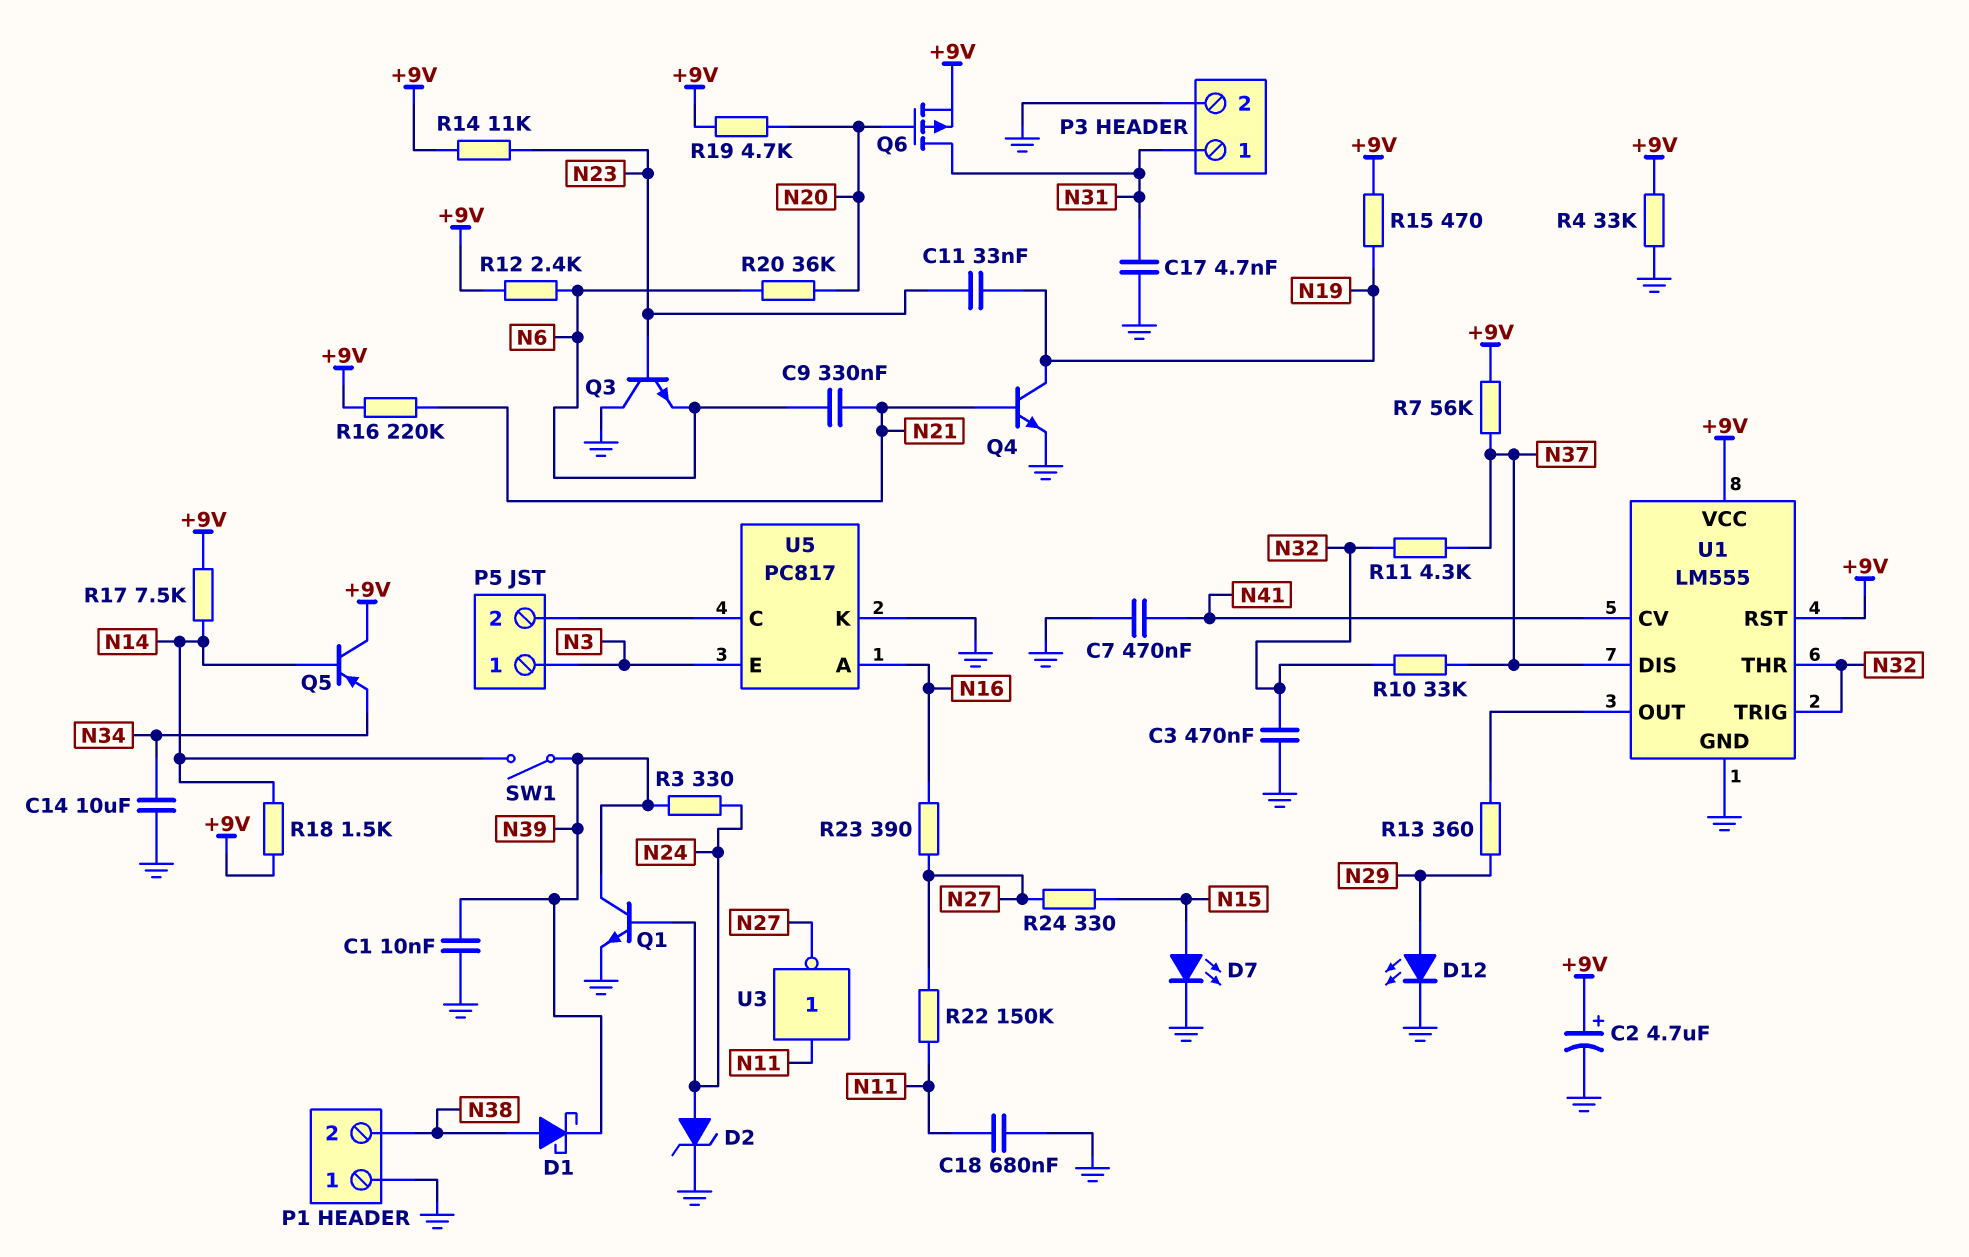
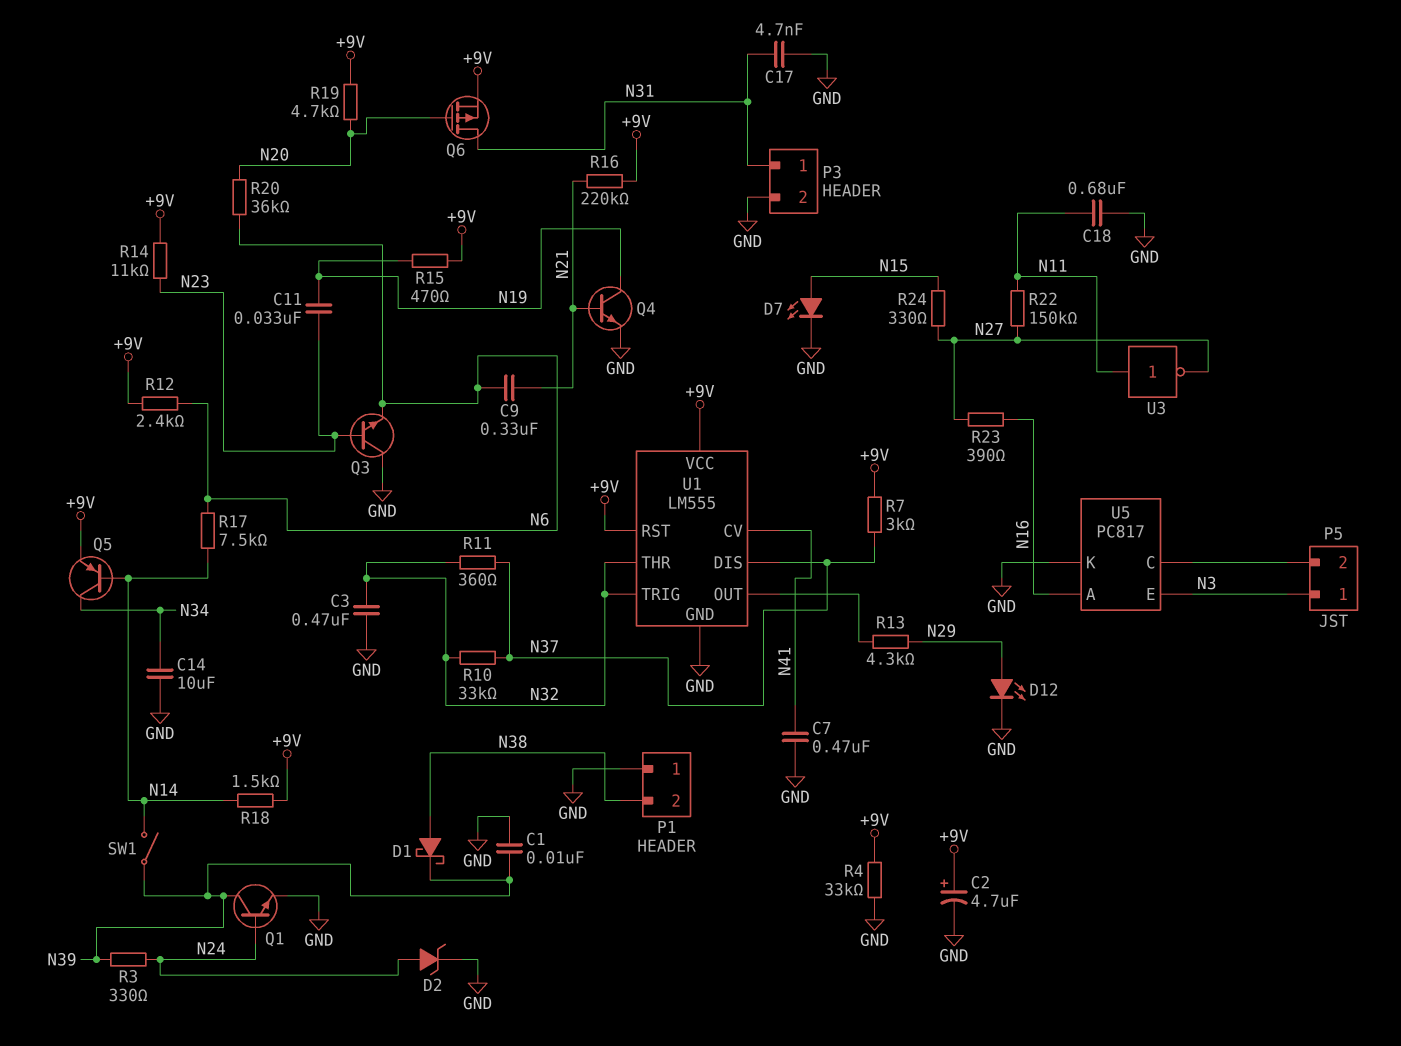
Q5: PNP (B N14, C +9V, E N34) -> PNP (B N14, C N34, E +9V)
R7: 56k (+9V, N37) -> 3k (+9V, N37)
R11: 4.3k (N32, N37) -> 360 (N32, N37)
R13: 360 (N29, U1/OUT) -> 4.3k (N29, U1/OUT)
R17: 7.5k (+9V, N14) -> 7.5k (N6, N14)

